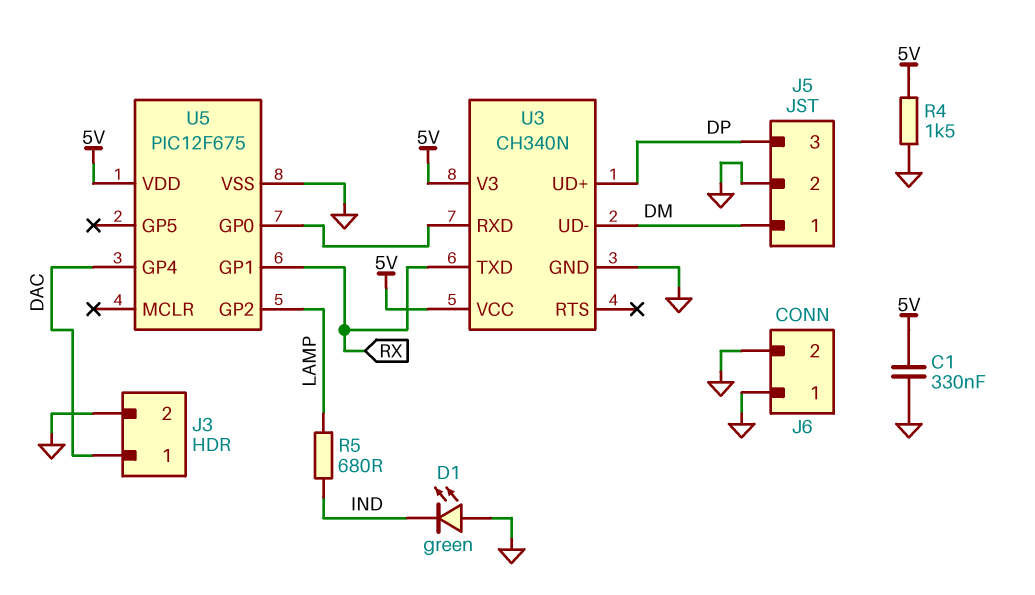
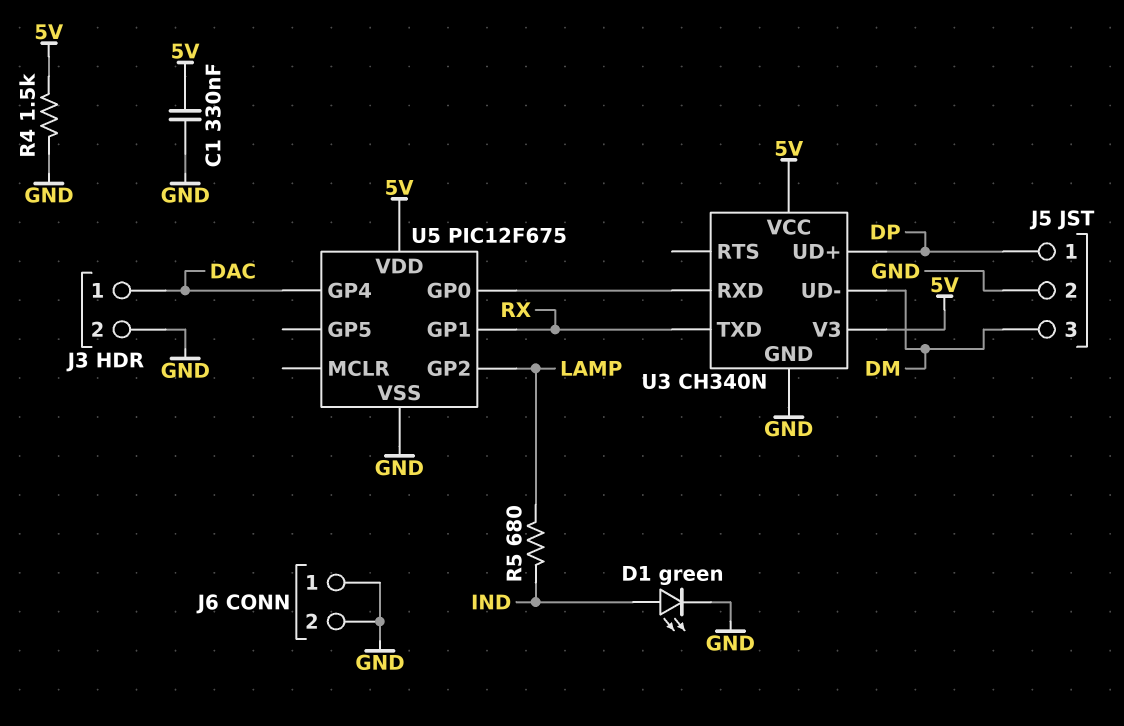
D1: LED green (A GND, K IND) -> LED green (A IND, K GND)
J5 pin 1: DM -> DP
J5 pin 3: DP -> DM

